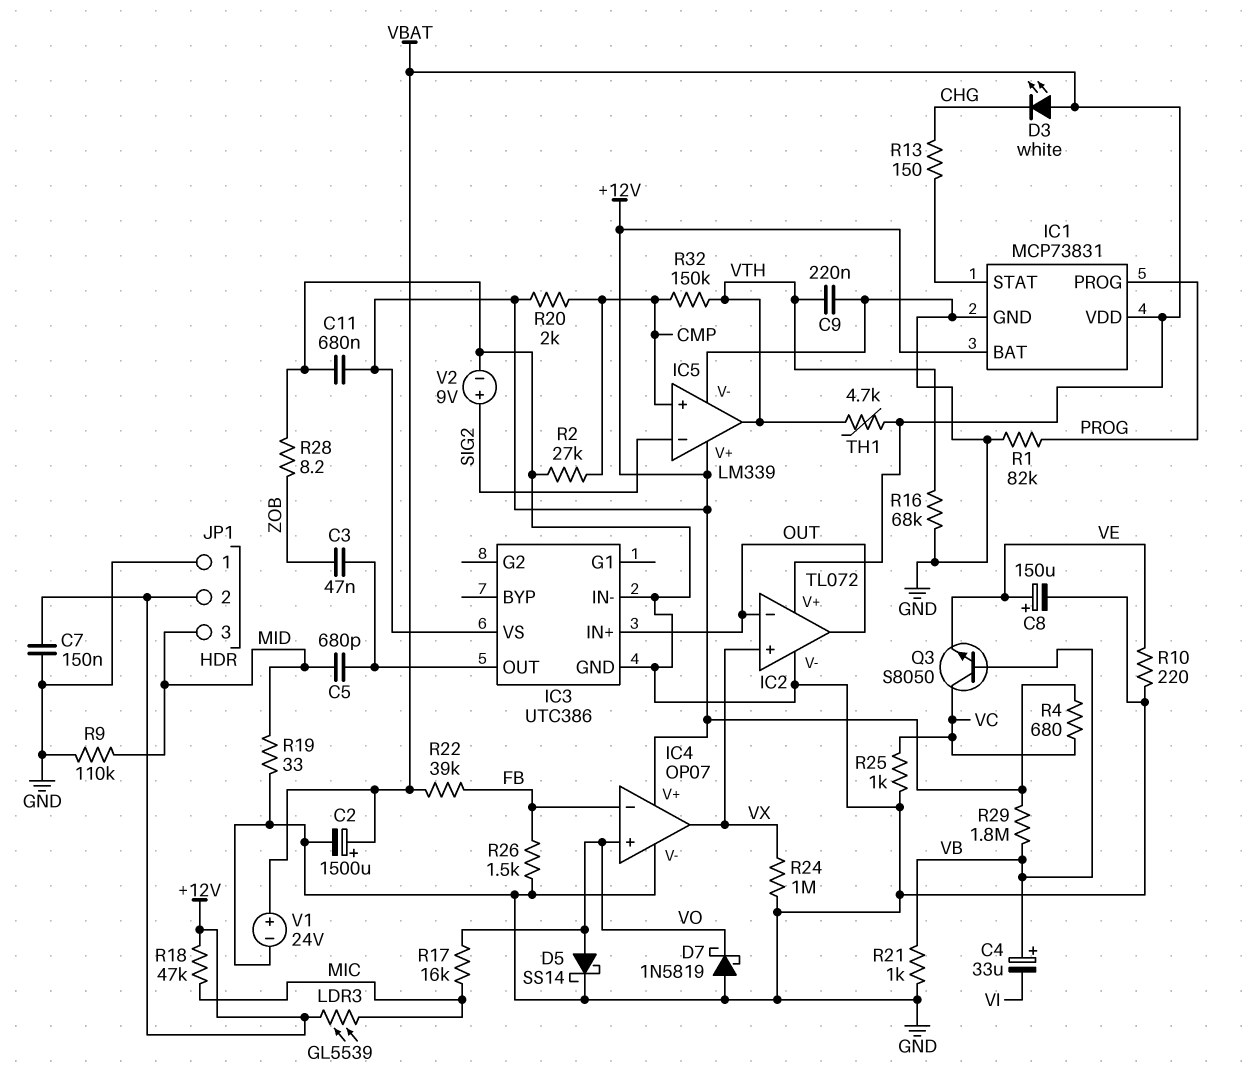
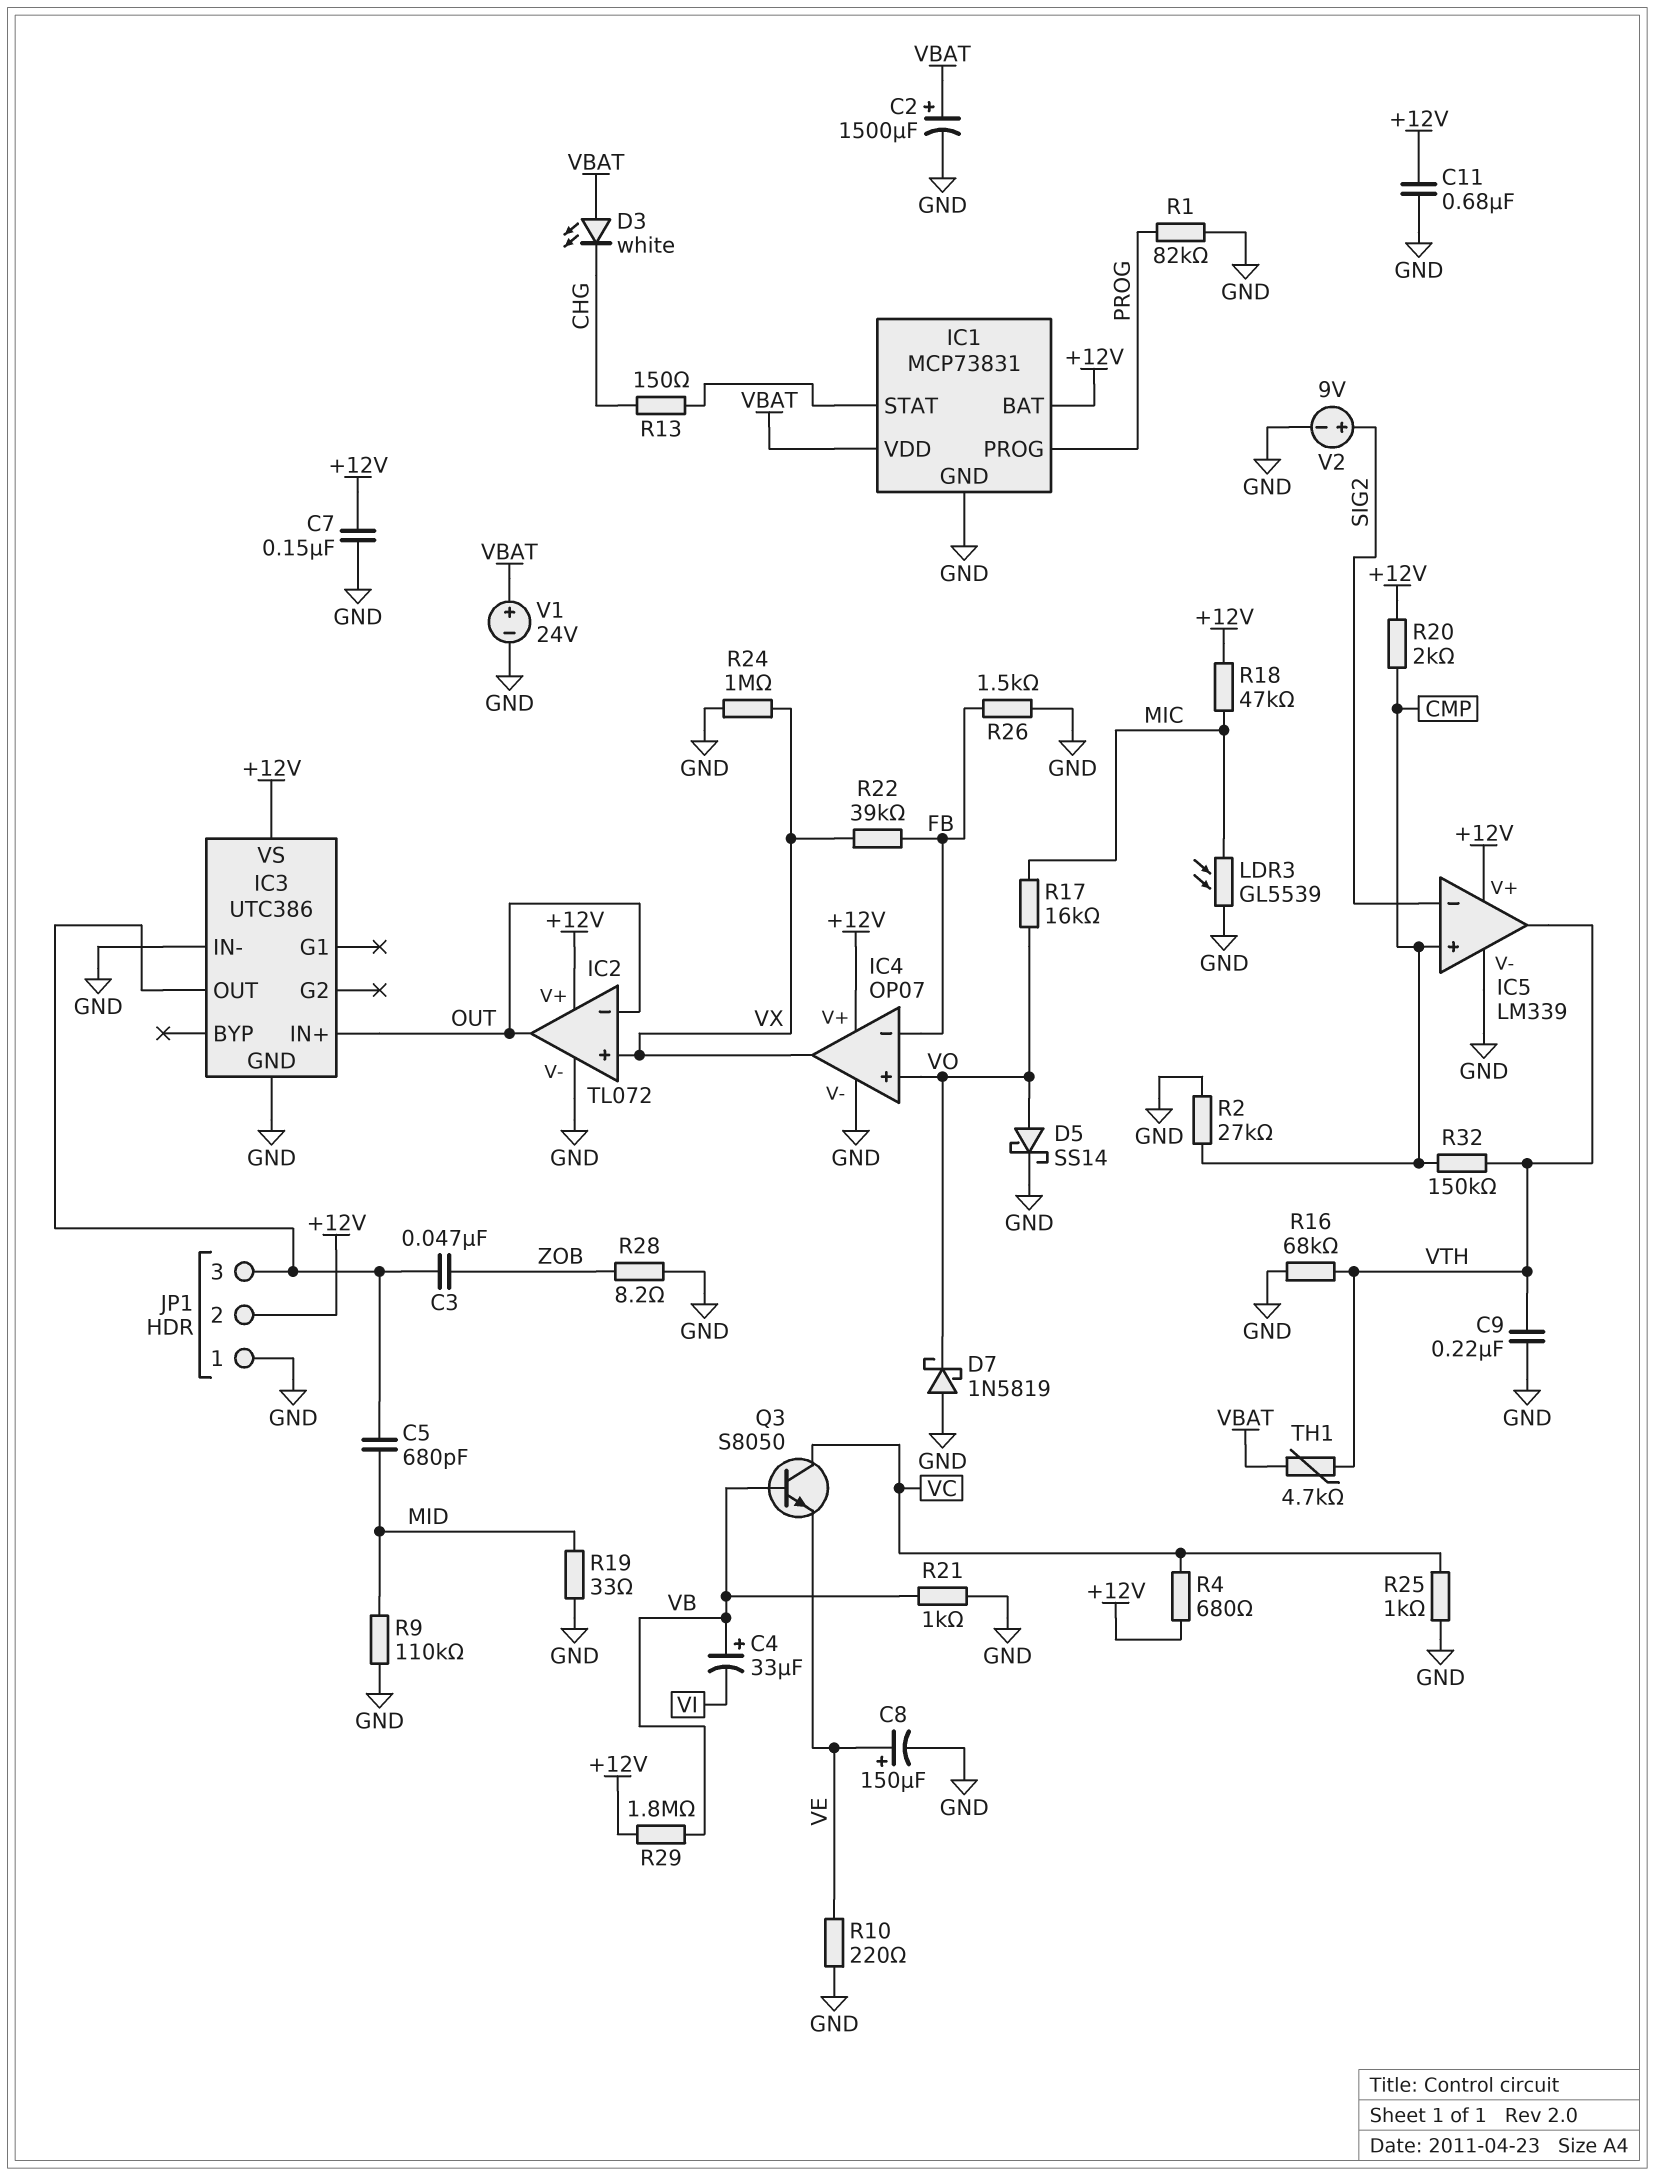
IC2 pin V+: VBAT -> +12V
JP1 pin 3: MID -> IC3/OUT
LDR3: GL5539 (+12V, MIC) -> GL5539 (GND, MIC)
R22: 39k (FB, VBAT) -> 39k (FB, VX)

